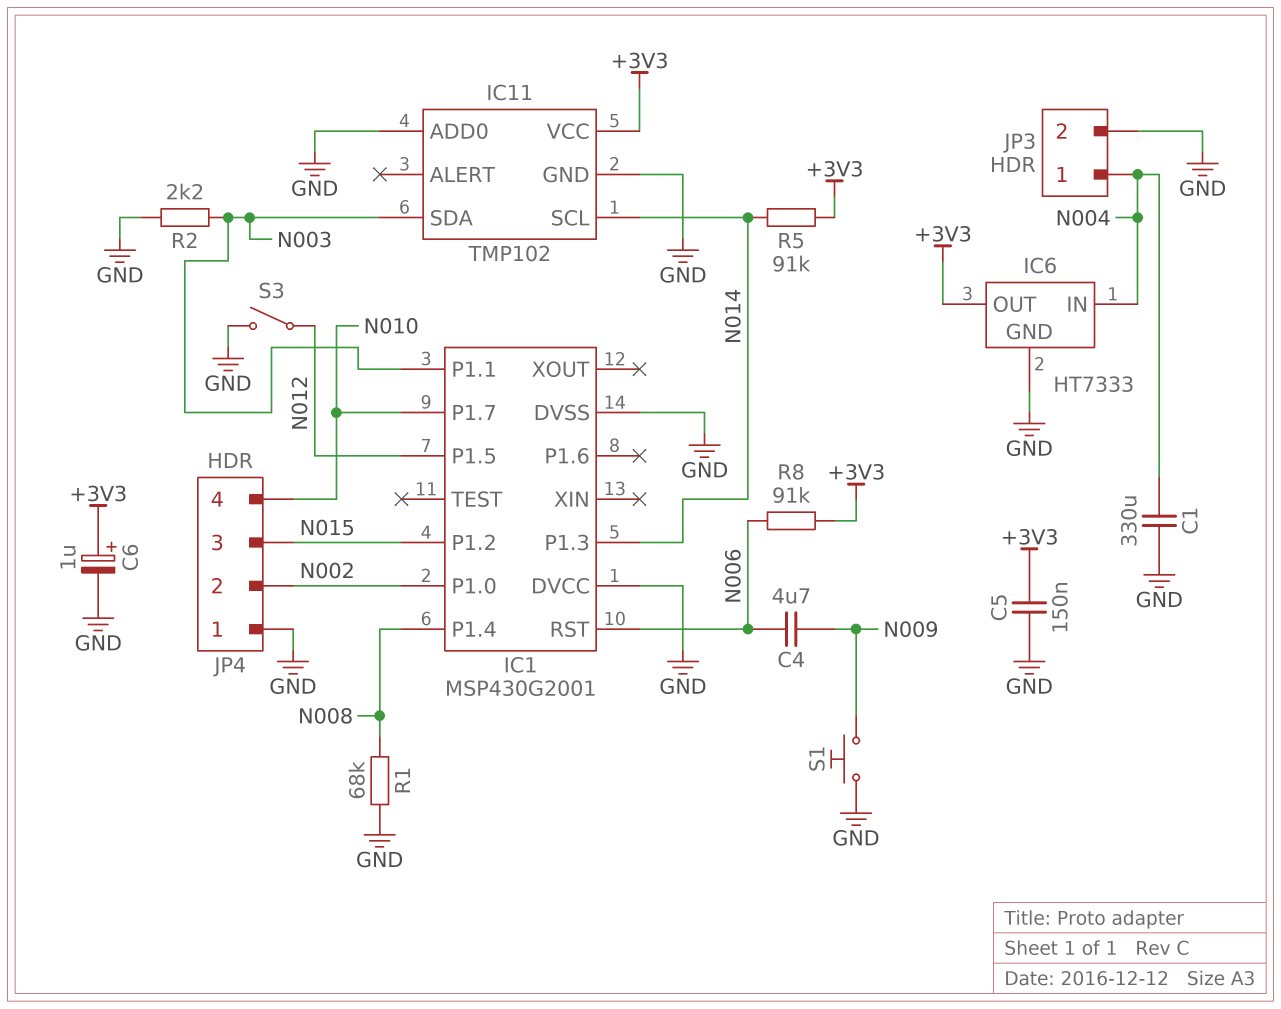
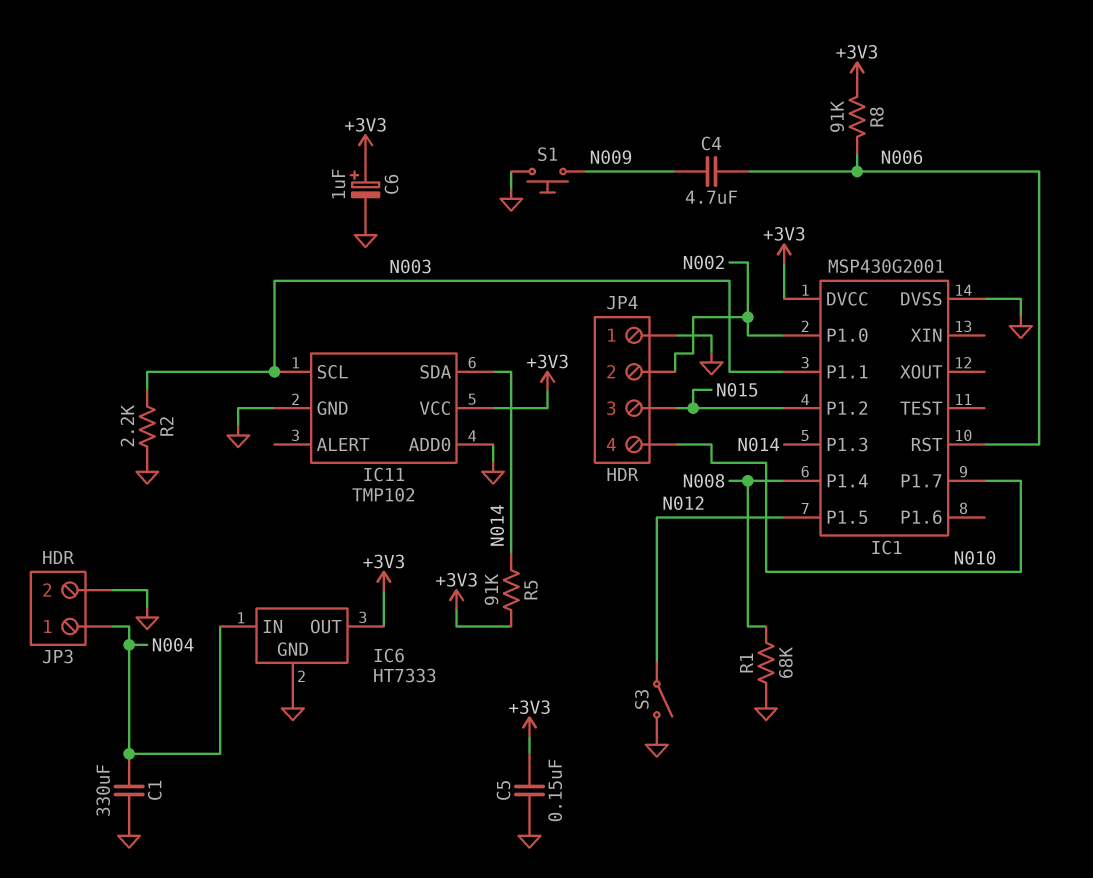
IC1 pin DVCC: GND -> +3V3
IC11 pin SCL: N014 -> N003
IC11 pin SDA: N003 -> N014

